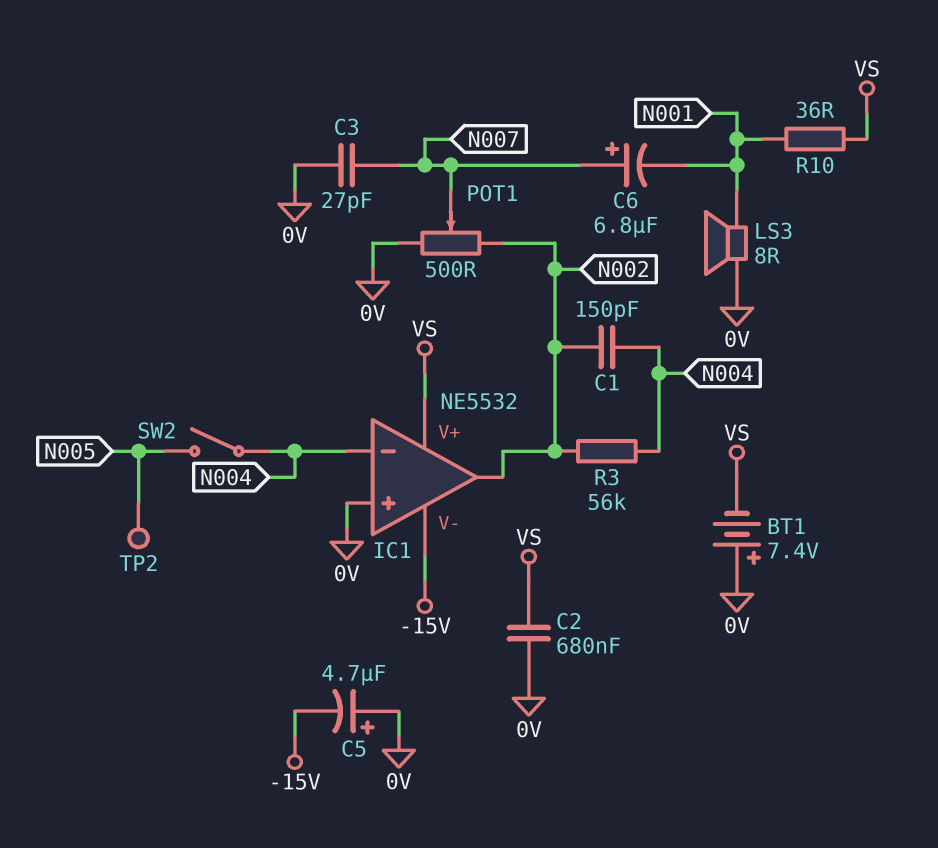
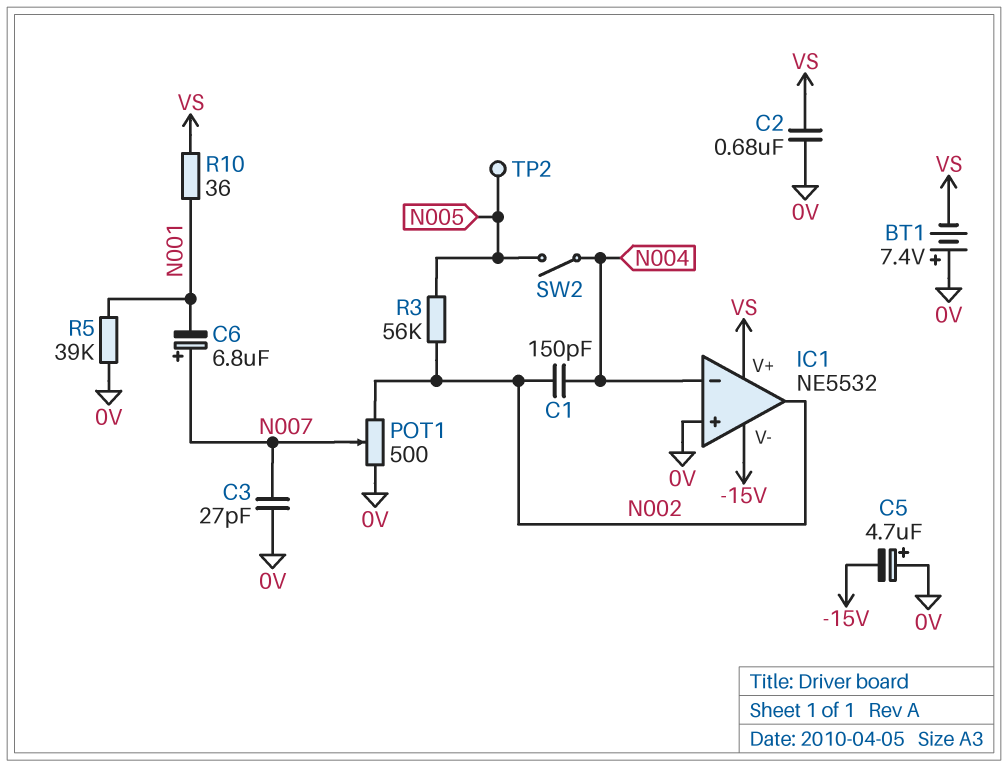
LS3: speaker 8R (0V, N001) -> none
R3: 56k (N002, N004) -> 56k (N002, N005)
R5: none -> 39k (0V, N001)

